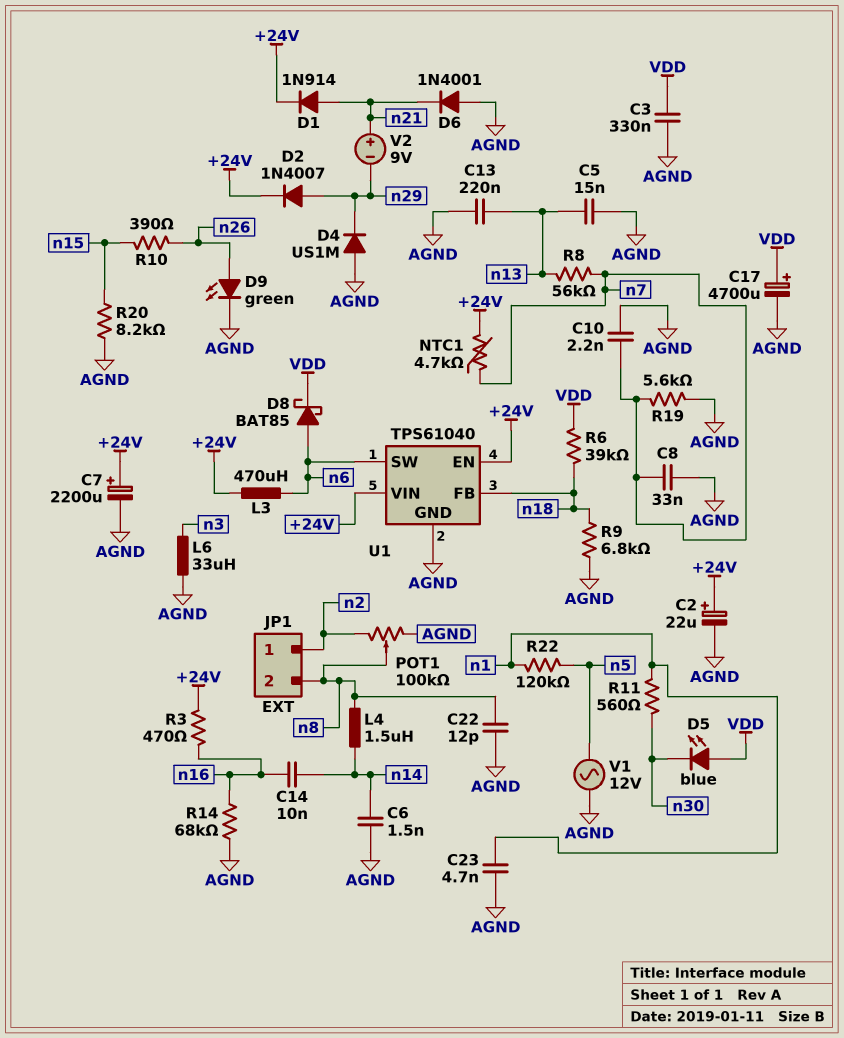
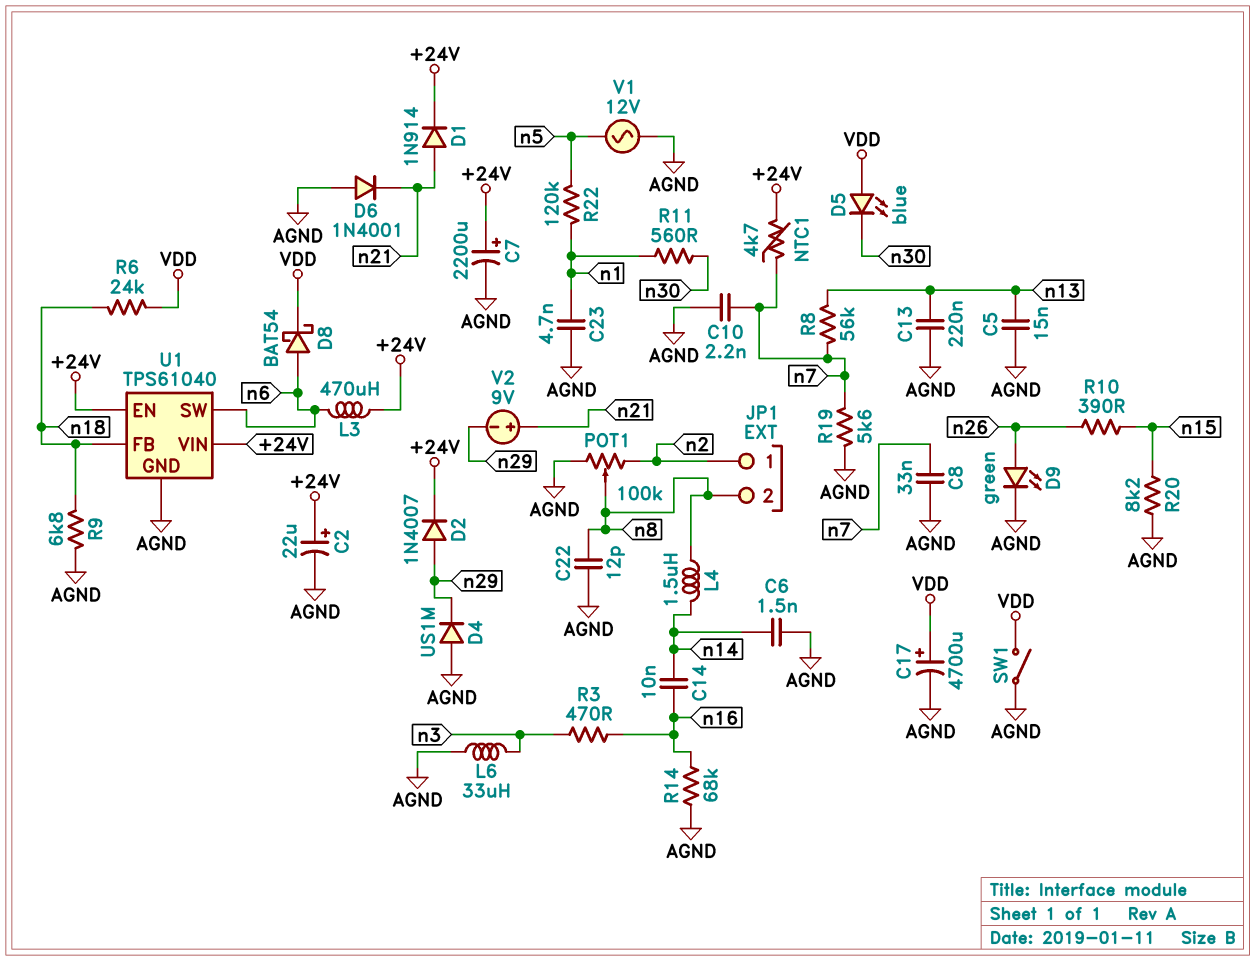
C3: 330nF (AGND, VDD) -> none
D8: schottky BAT85 (A n6, K VDD) -> schottky BAT54 (A n6, K VDD)
R3: 470 (+24V, n16) -> 470 (n3, n16)
R6: 39k (VDD, n18) -> 24k (VDD, n18)
SW1: none -> switch (AGND, VDD)

